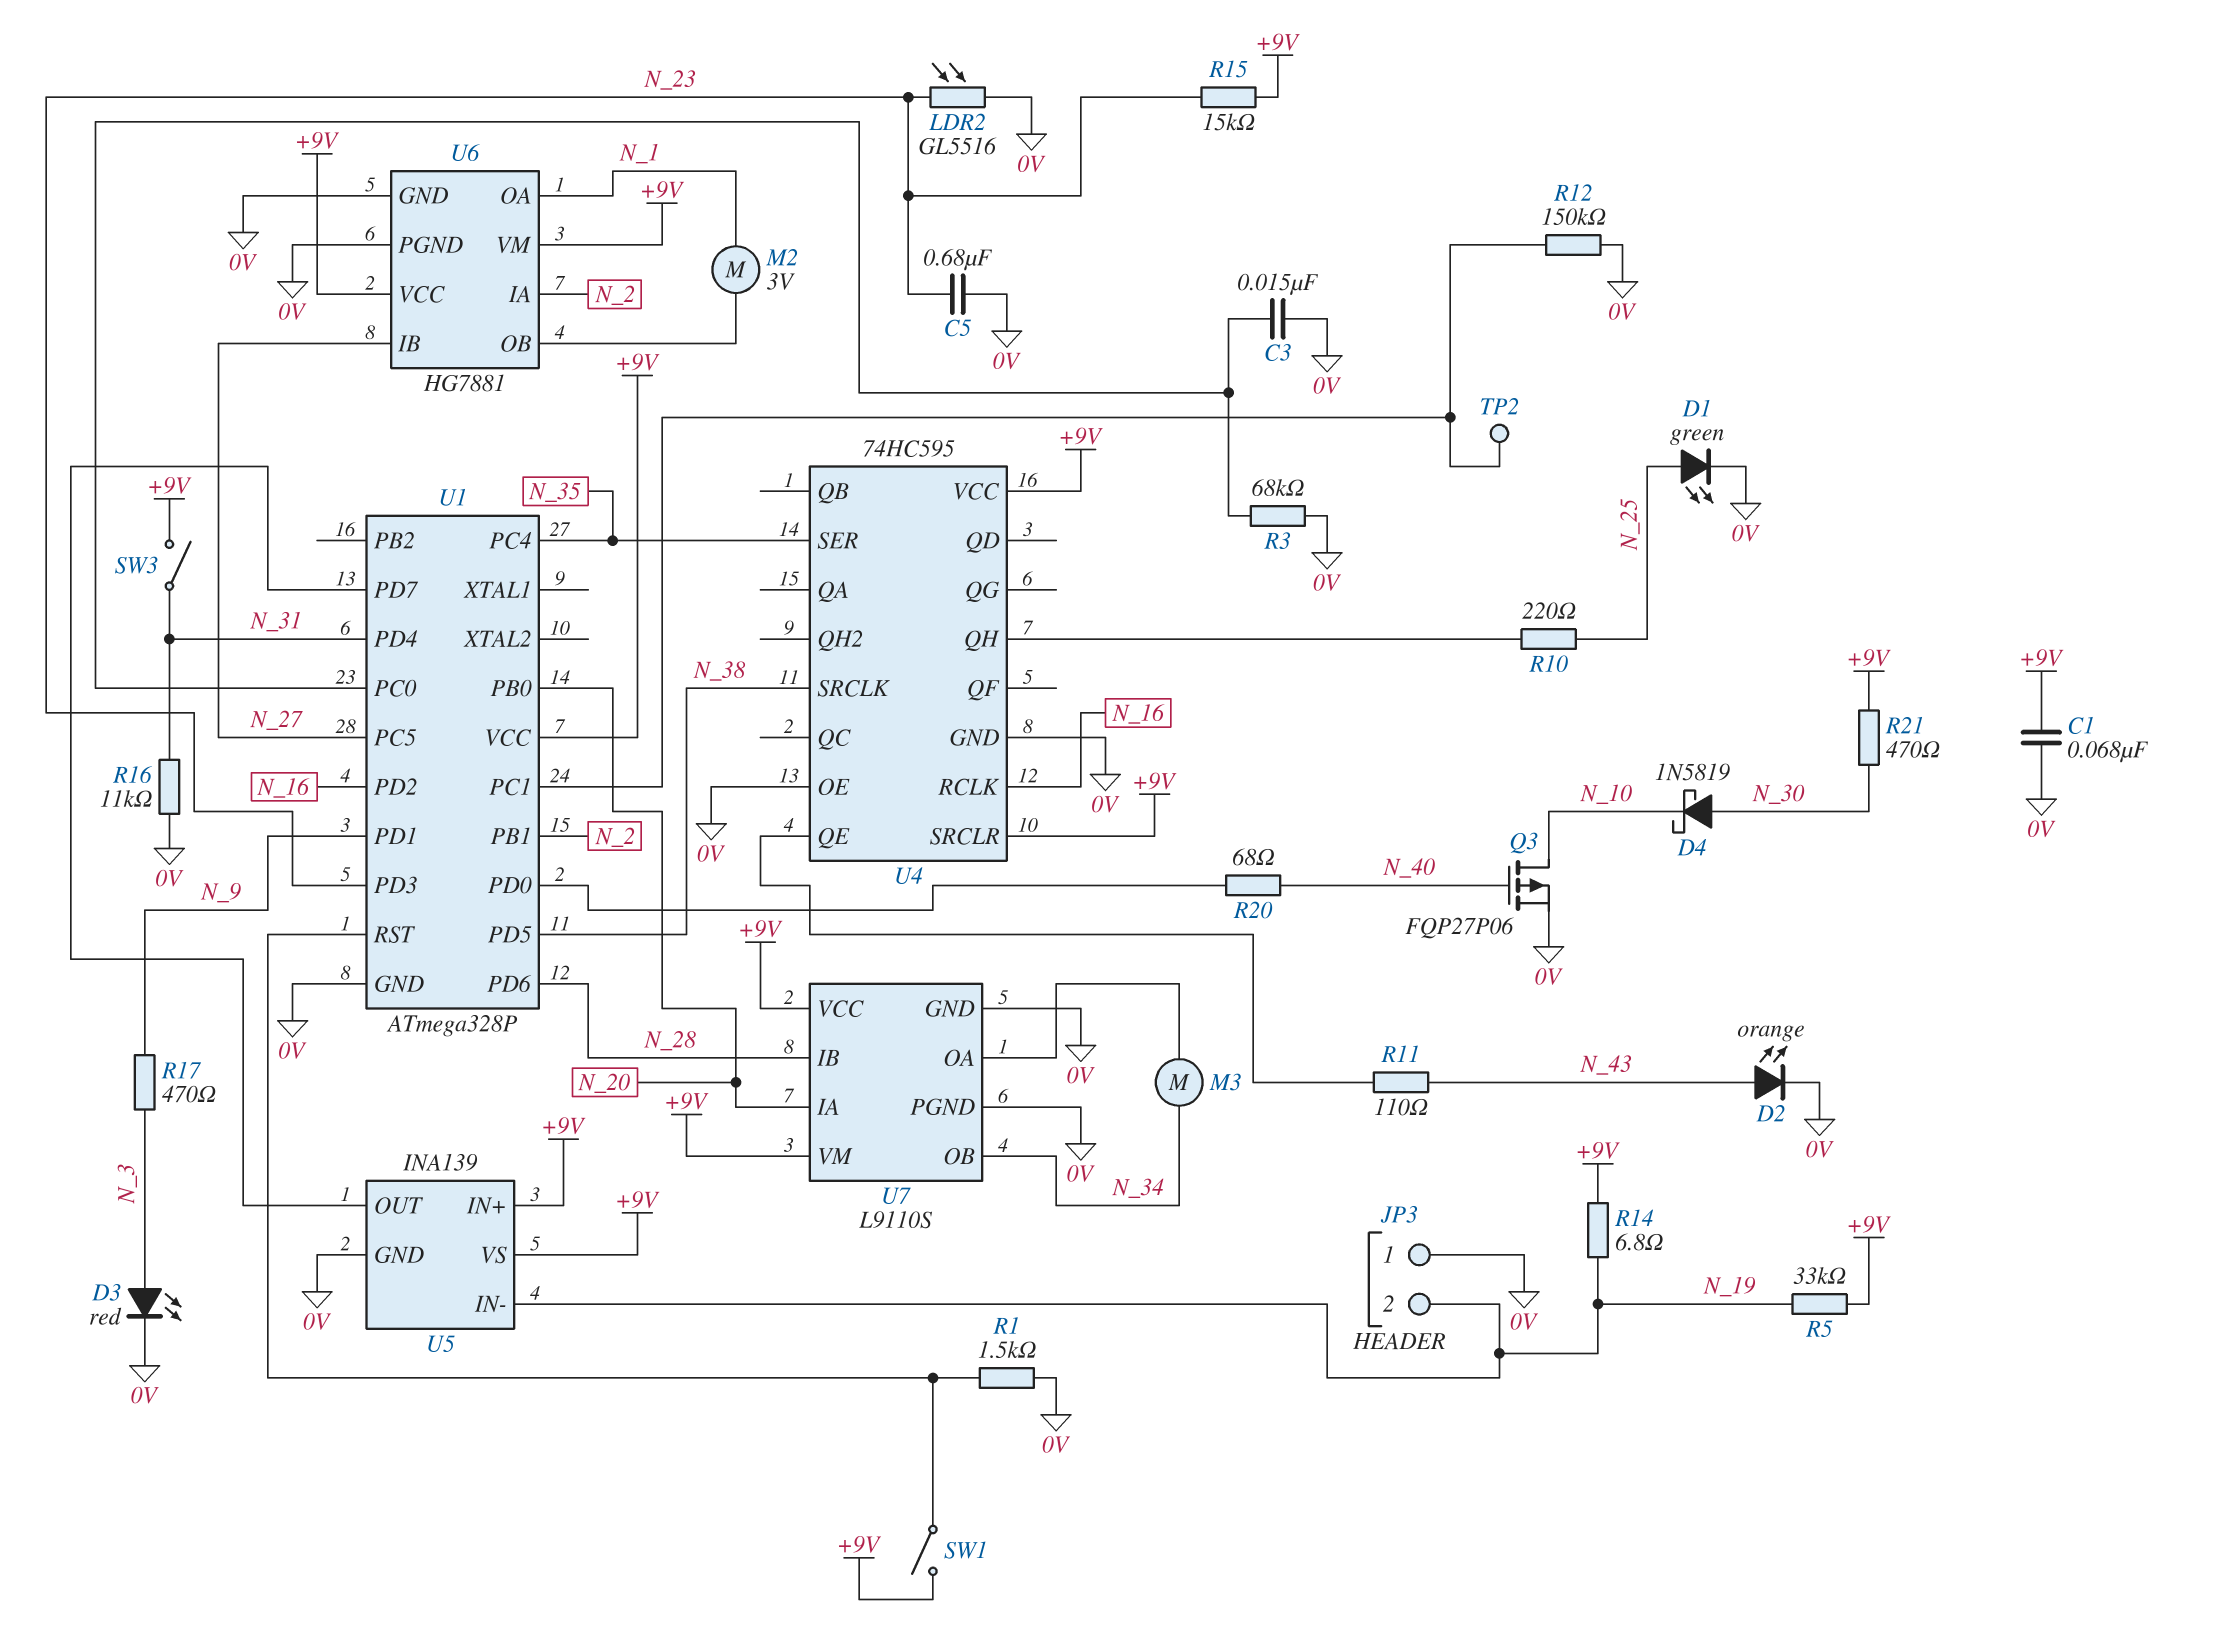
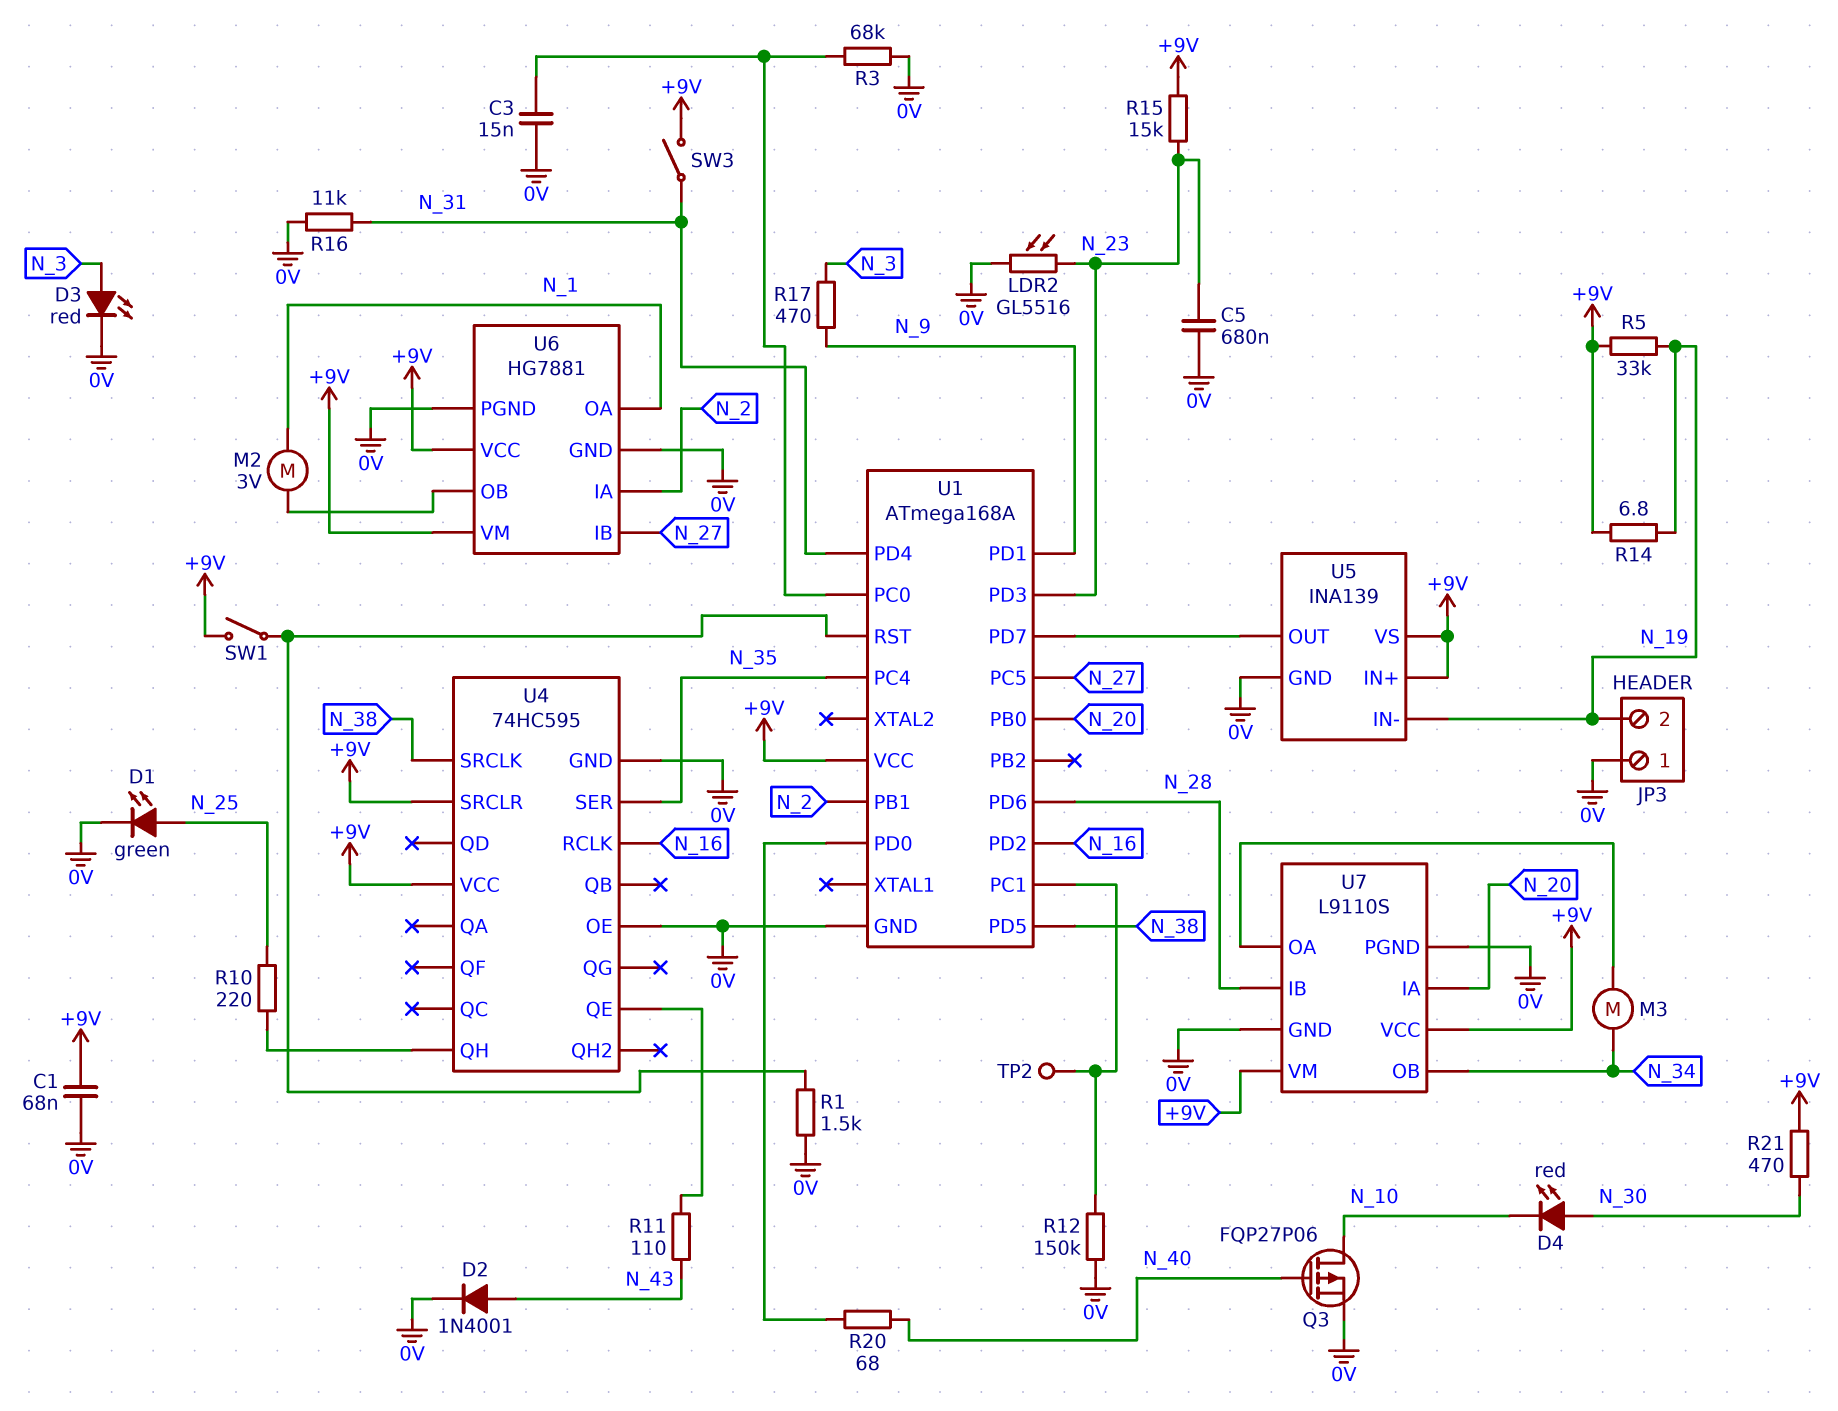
D2: LED orange (A N_43, K 0V) -> diode 1N4001 (A N_43, K 0V)
D4: schottky 1N5819 (A N_30, K N_10) -> LED red (A N_30, K N_10)
U1: ATmega328P -> ATmega168A

